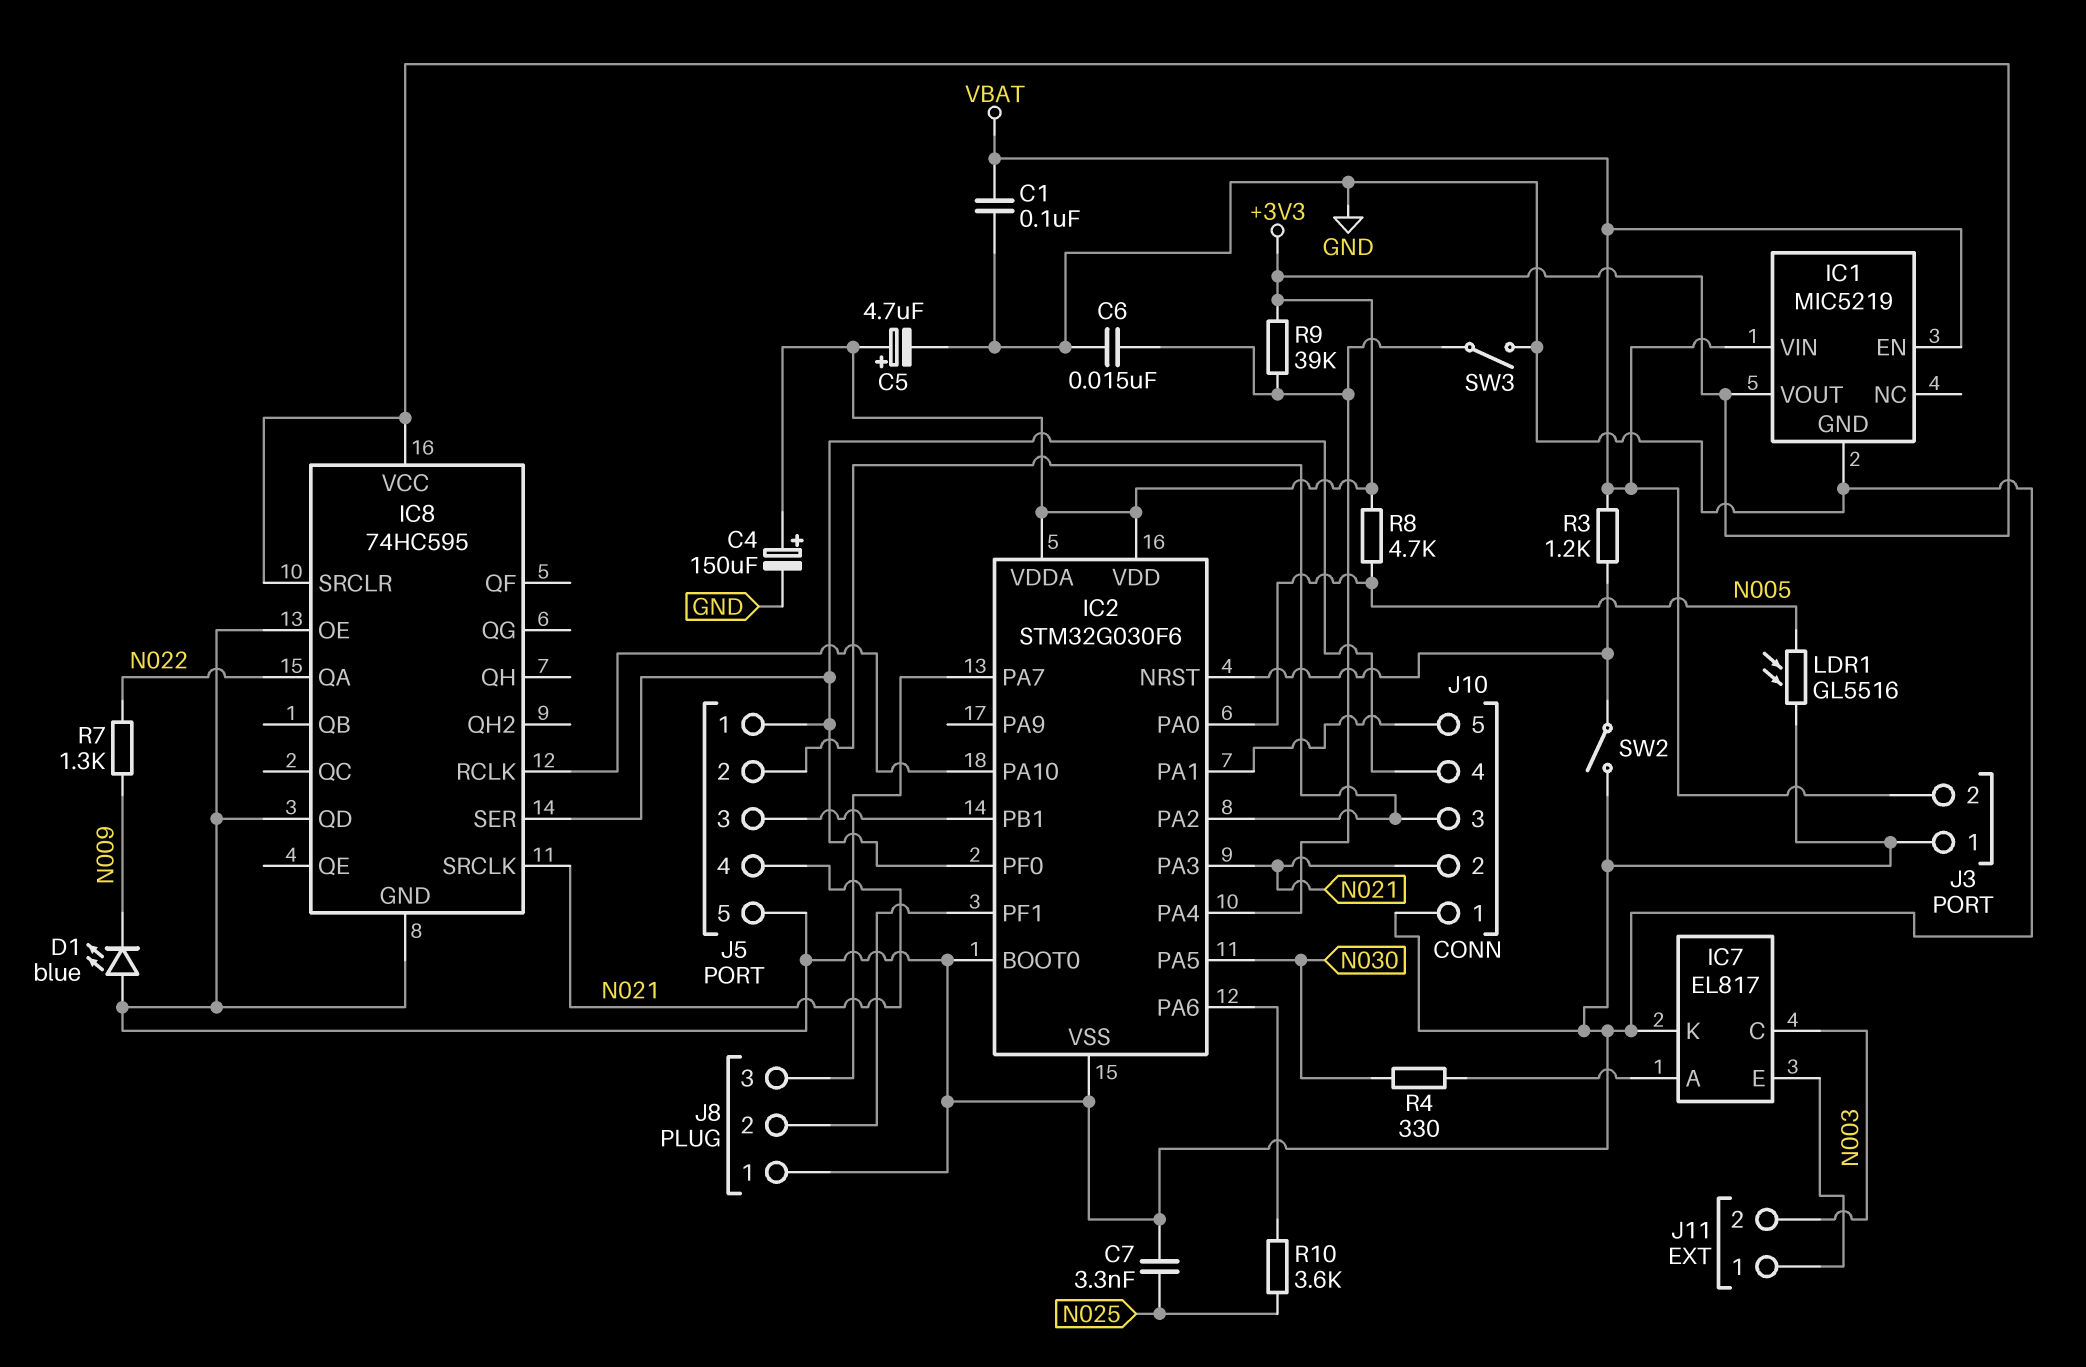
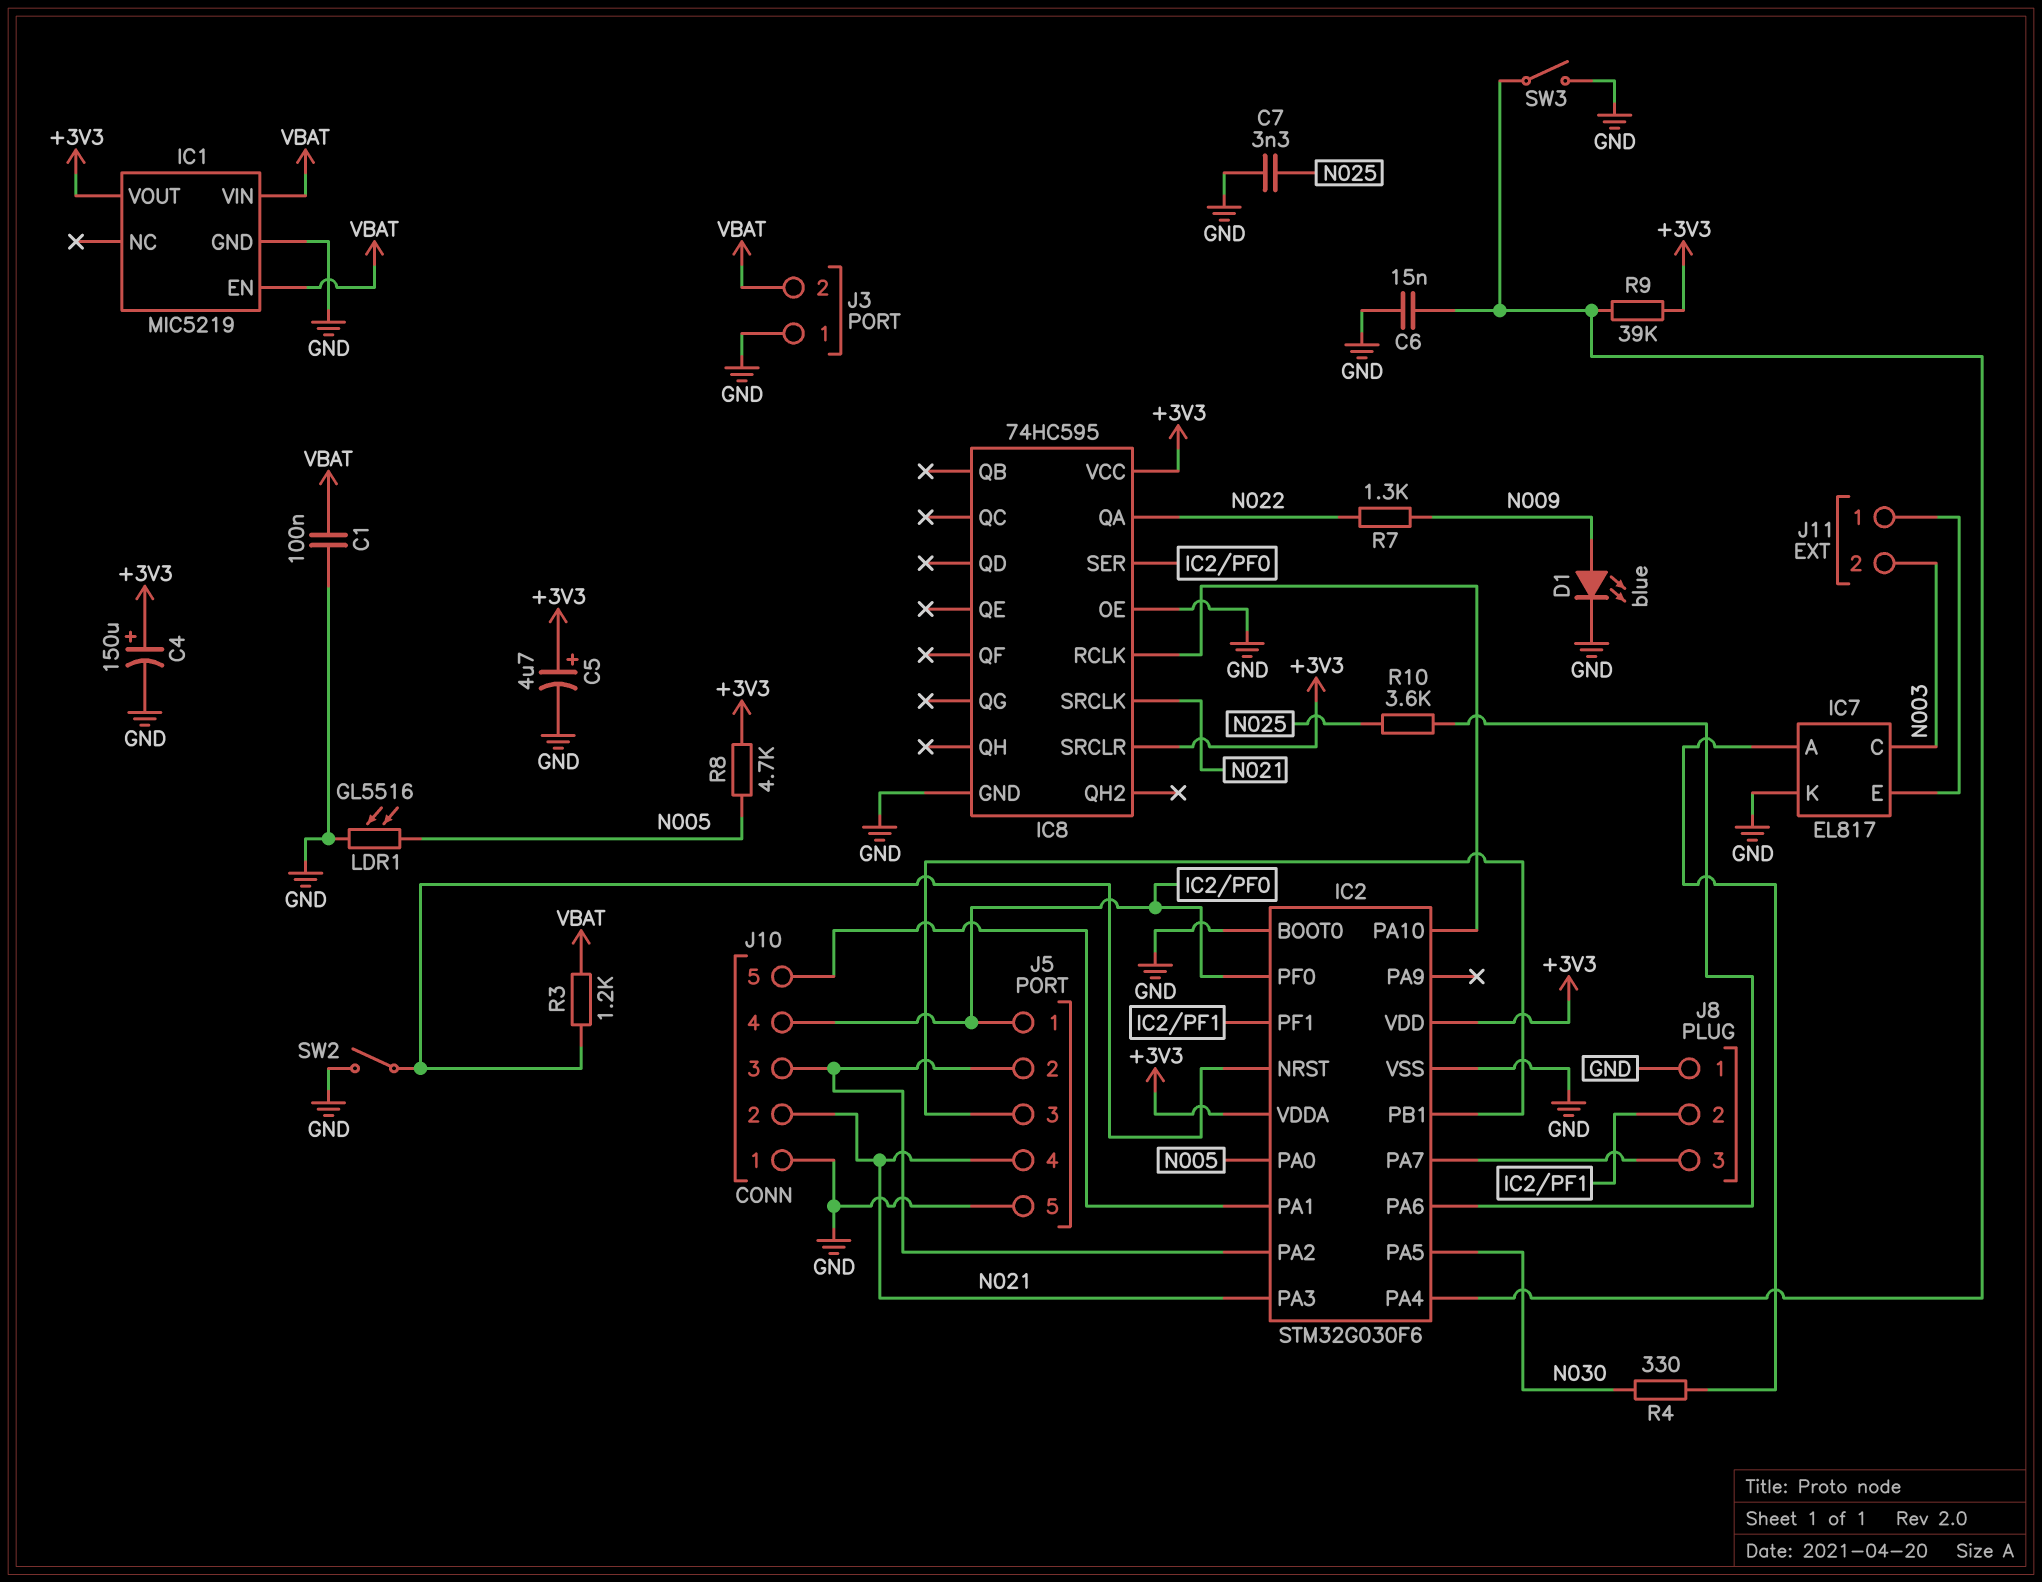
D1: LED blue (A GND, K N009) -> LED blue (A N009, K GND)
IC8 pin QD: GND -> none

